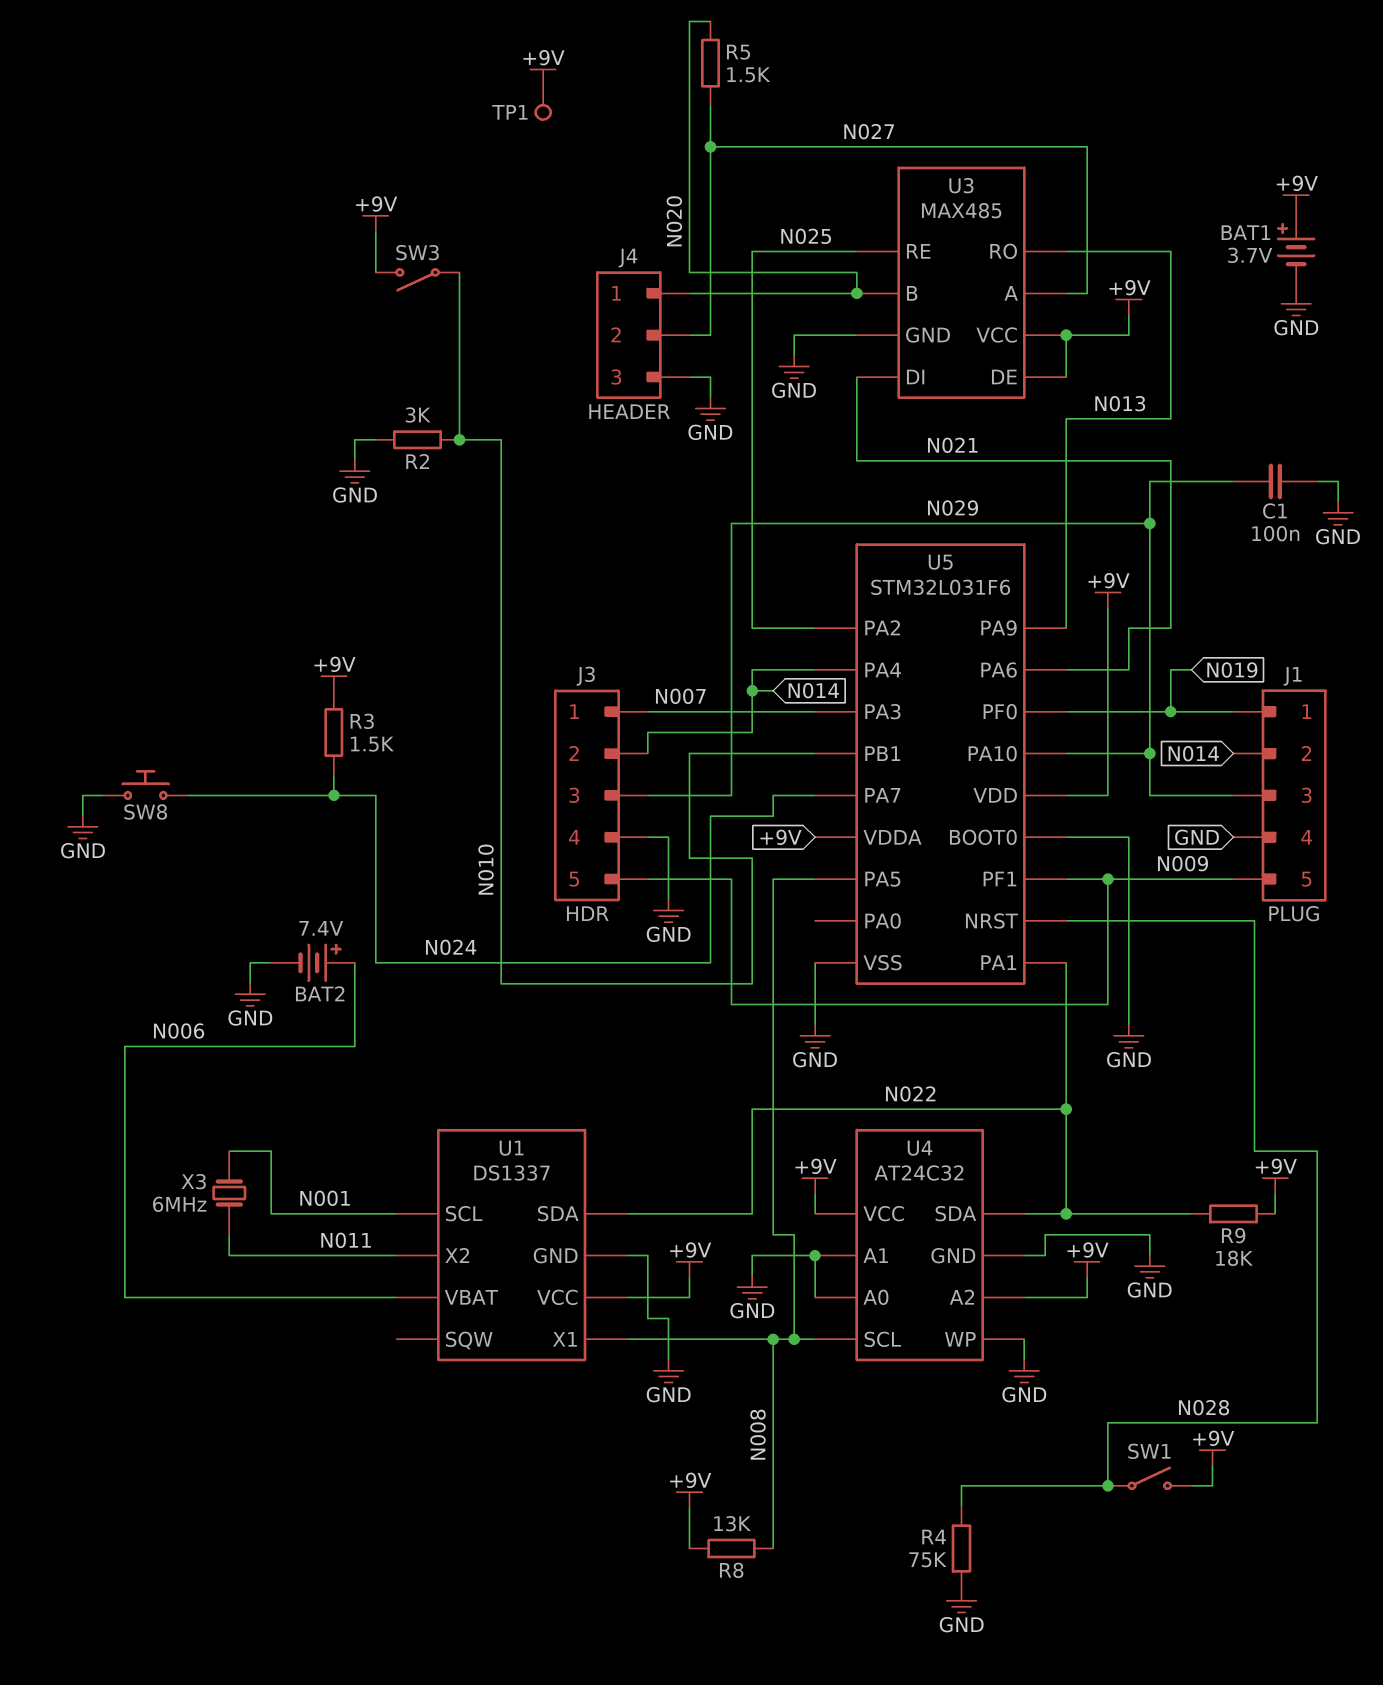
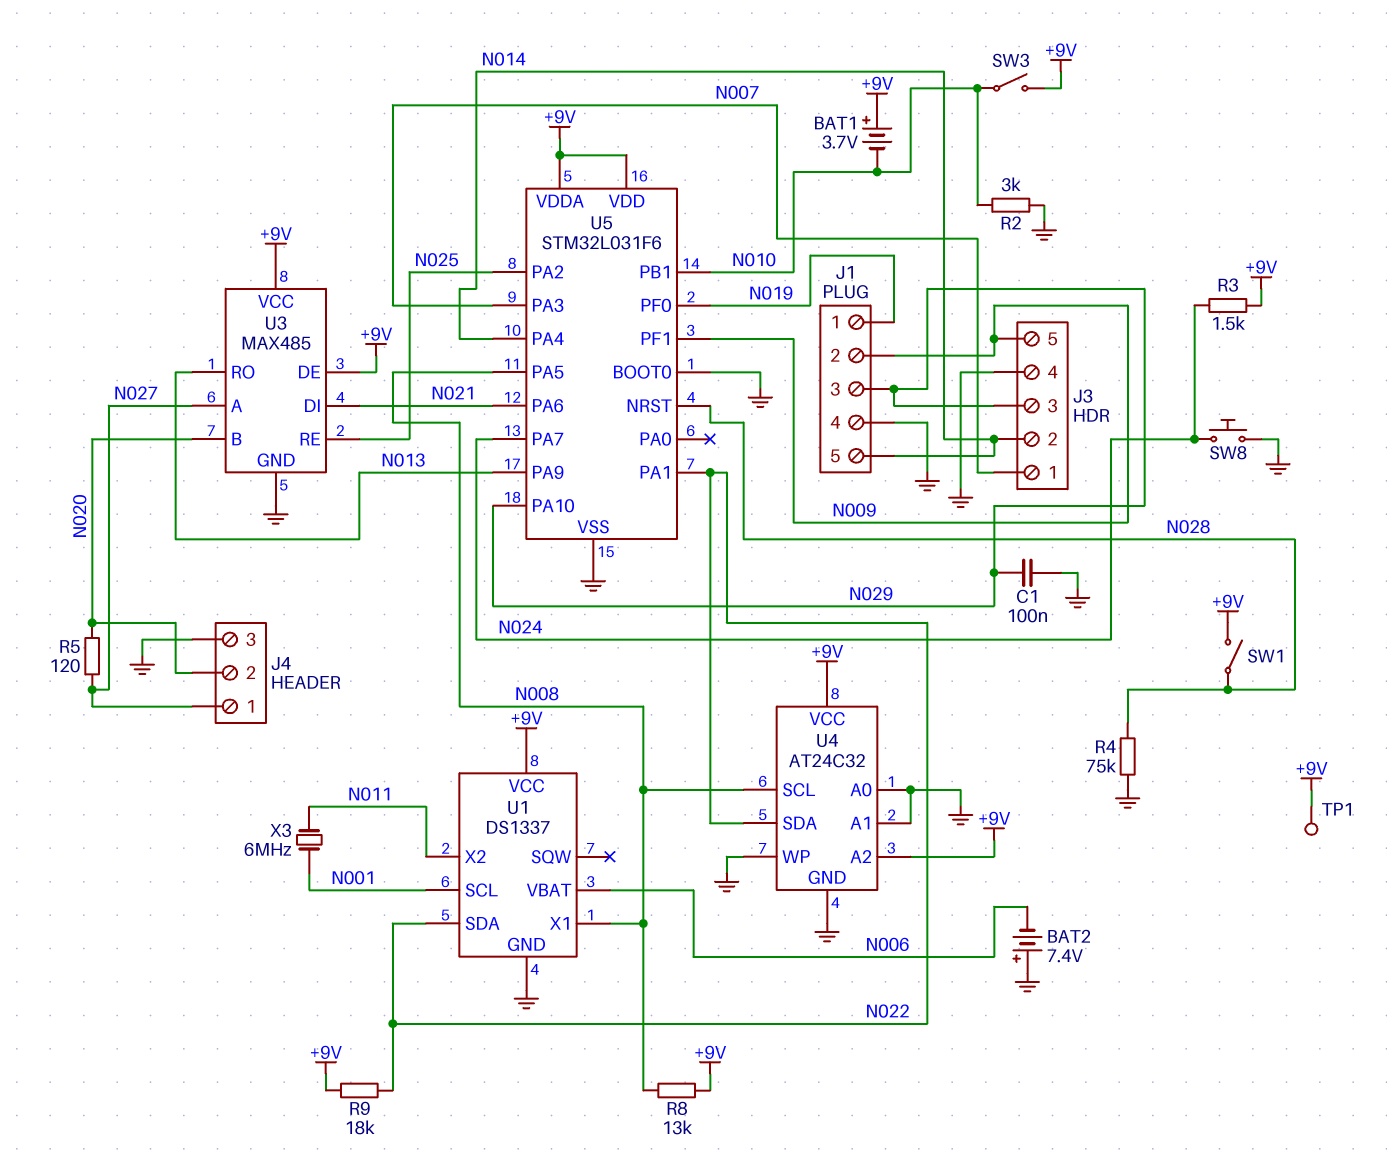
BAT1: 3.7V (plus +9V, minus GND) -> 3.7V (plus +9V, minus N010)
BAT2: 7.4V (plus N006, minus GND) -> 7.4V (plus GND, minus N006)
J1 pin 2: N014 -> N009
J1 pin 5: N009 -> N014
J4 pin 1: N020 -> N027
J4 pin 2: N027 -> N020
R5: 1.5k (N020, N027) -> 120 (N020, N027)

